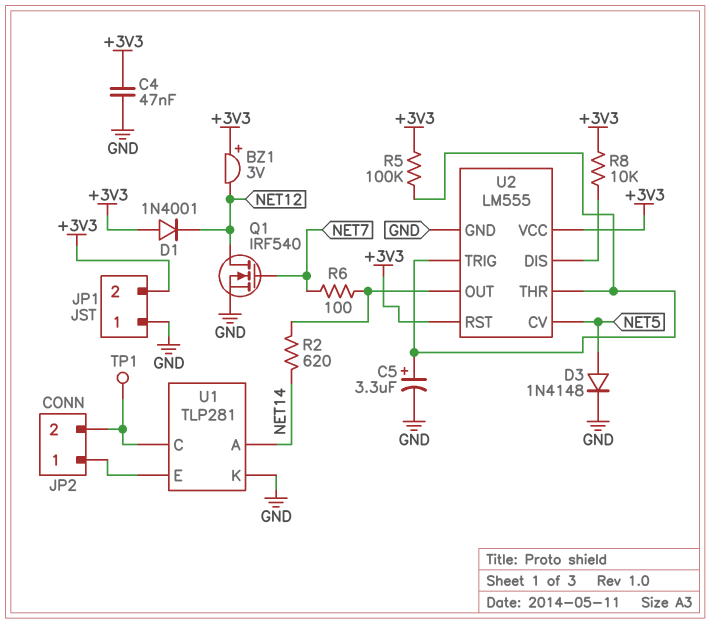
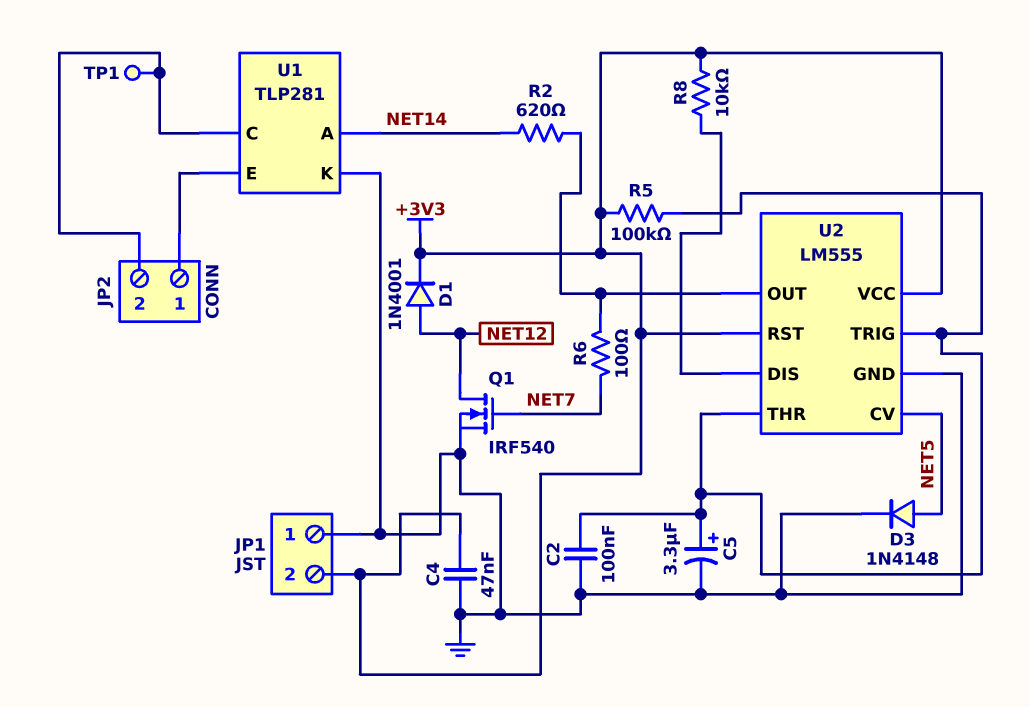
BZ1: buzzer 3V (plus +3V3, minus NET12) -> none
C2: none -> 100nF (GND, U2/THR)
D1: diode 1N4001 (A +3V3, K NET12) -> diode 1N4001 (A NET12, K +3V3)

